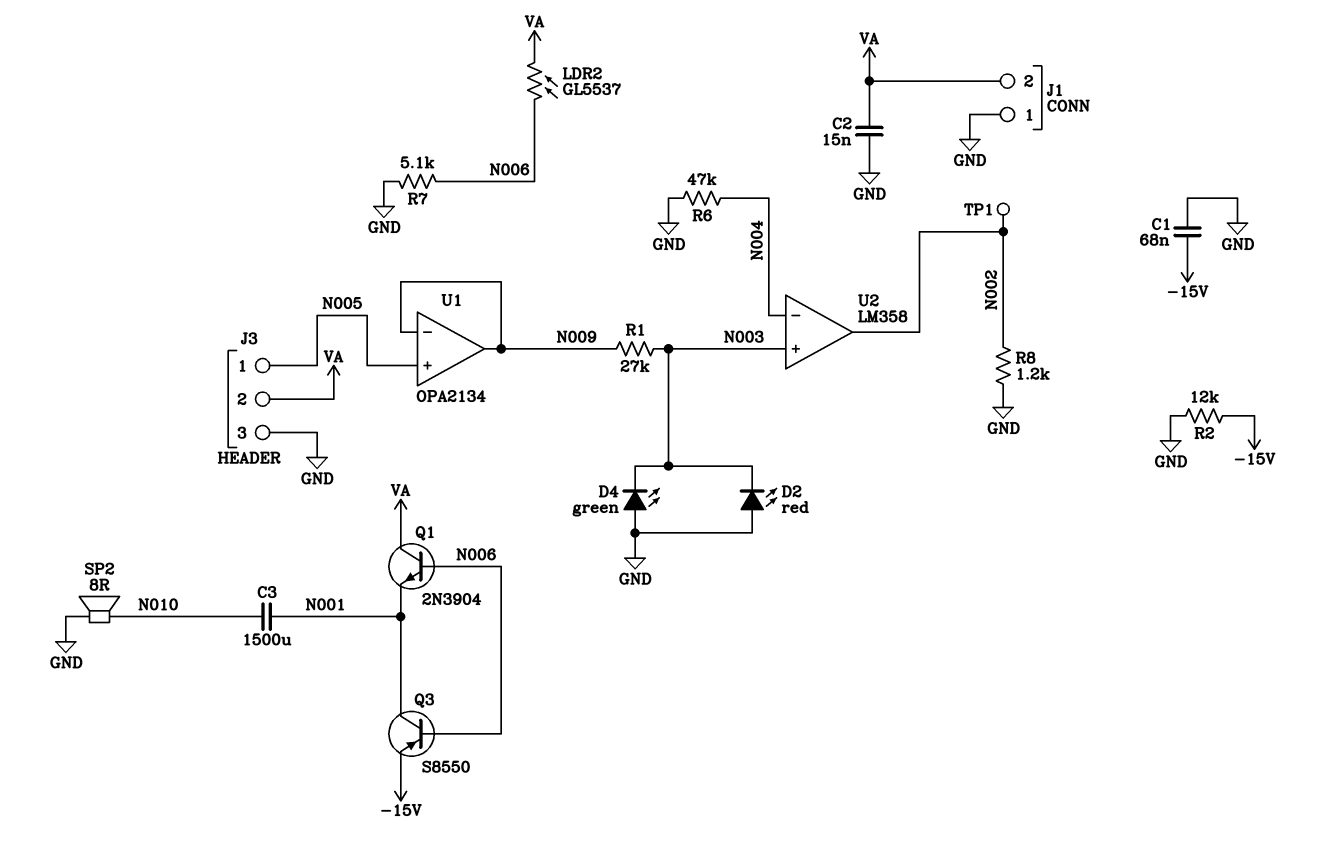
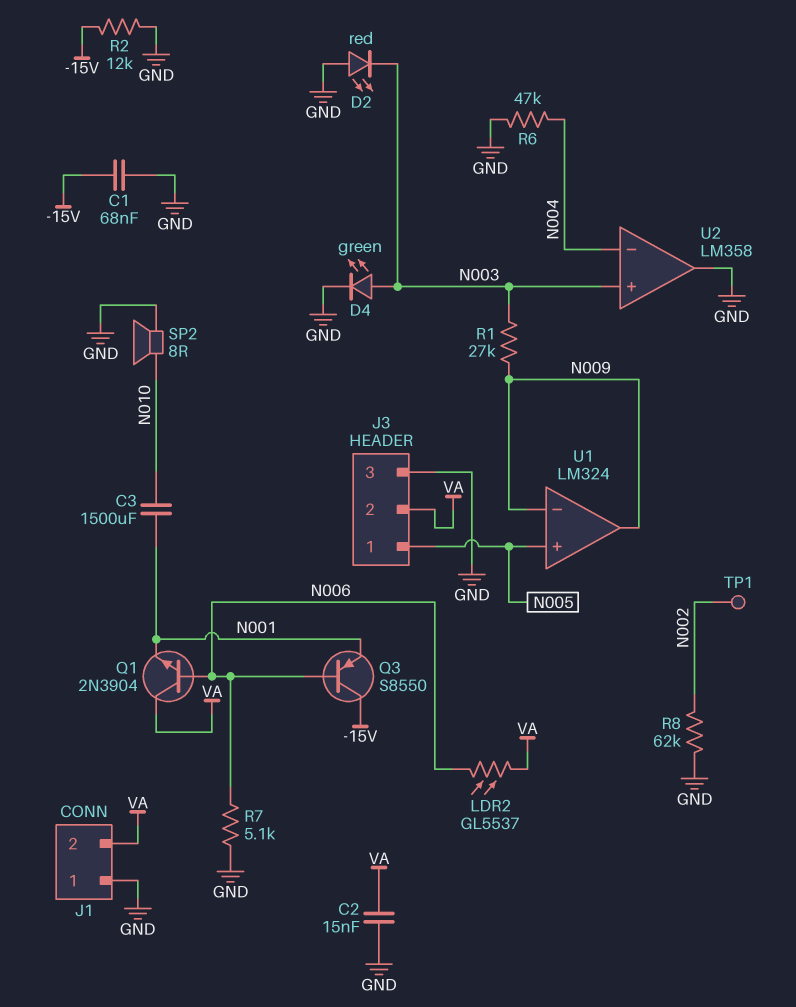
D4: LED green (A GND, K N003) -> LED green (A N003, K GND)
Q3: PNP S8550 (B N006, C N001, E -15V) -> PNP S8550 (B N006, C -15V, E N001)
R8: 1.2k (GND, N002) -> 62k (GND, N002)
U1: OPA2134 -> LM324
U2 pin out: N002 -> GND

